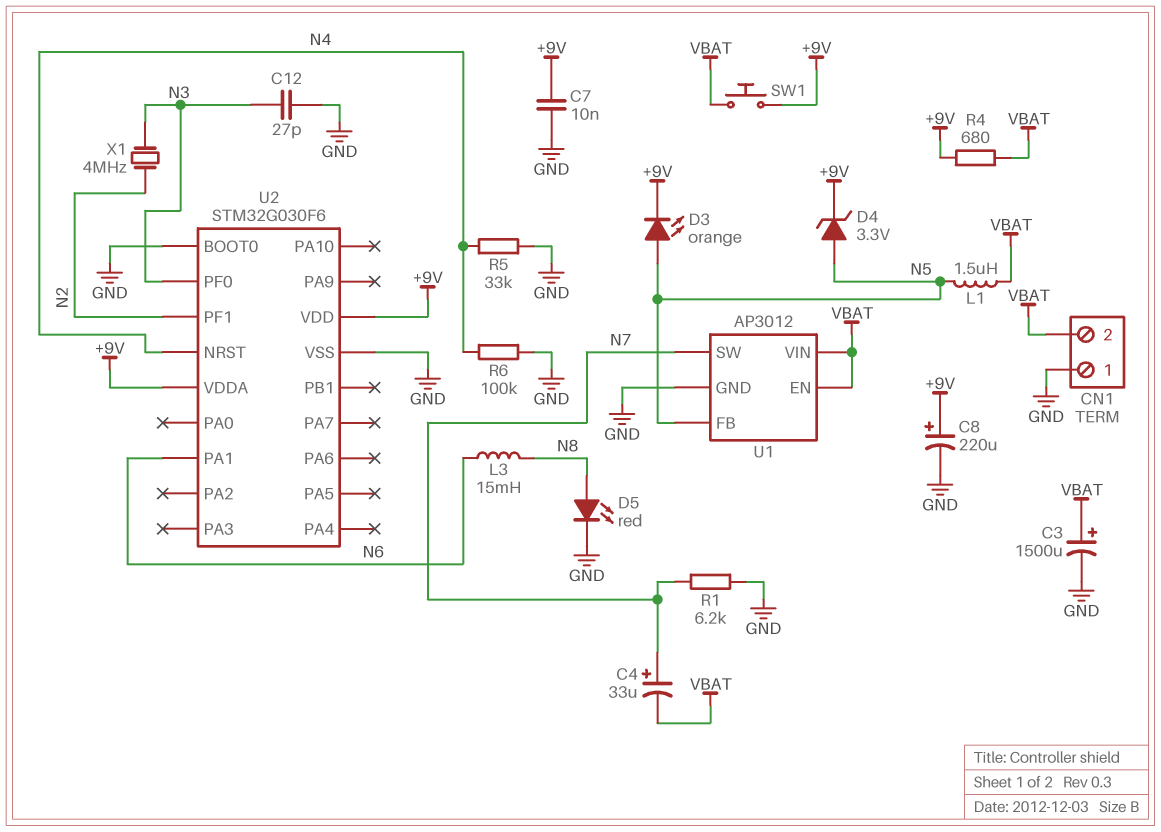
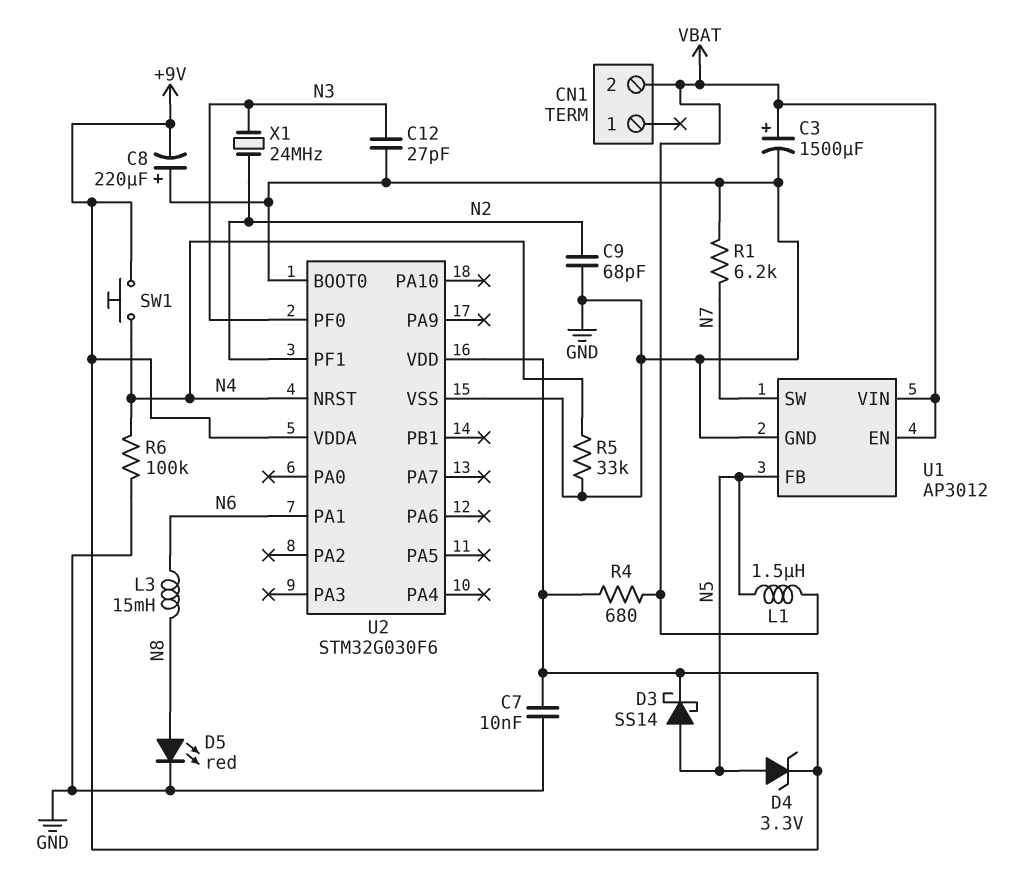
C4: 33uF (plus N7, minus VBAT) -> none
C8: 220uF (plus +9V, minus GND) -> 220uF (plus GND, minus +9V)
C9: none -> 68pF (GND, N2)
CN1 pin 1: GND -> none
D3: LED orange (A N5, K +9V) -> schottky SS14 (A N5, K +9V)
SW1: button (+9V, VBAT) -> button (+9V, N4)
X1: 4MHz (N2, N3) -> 24MHz (N2, N3)

